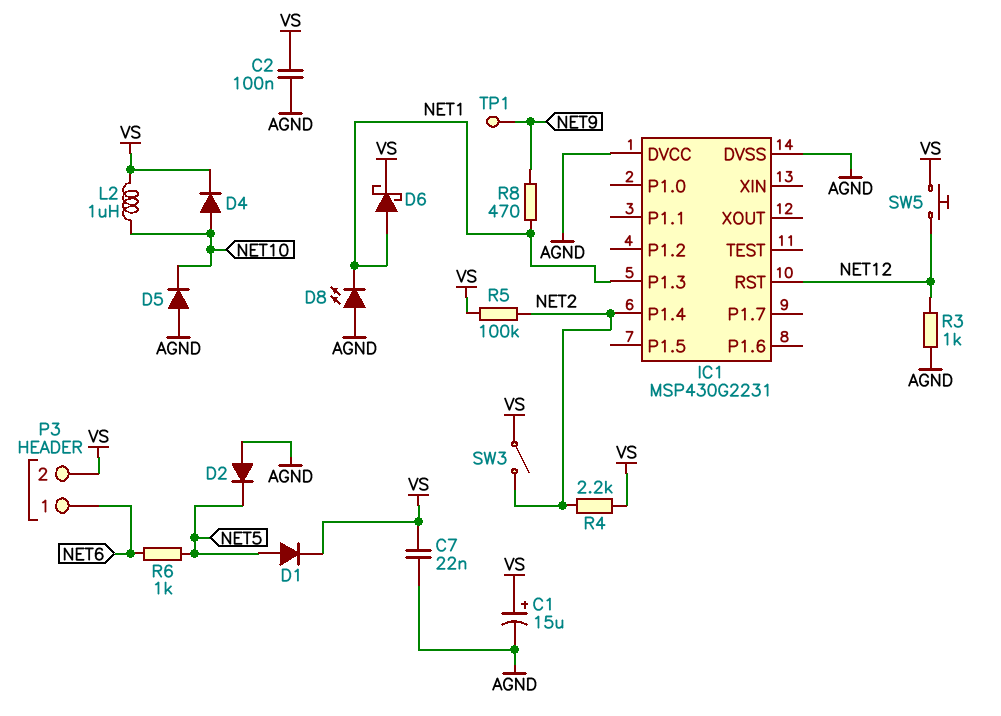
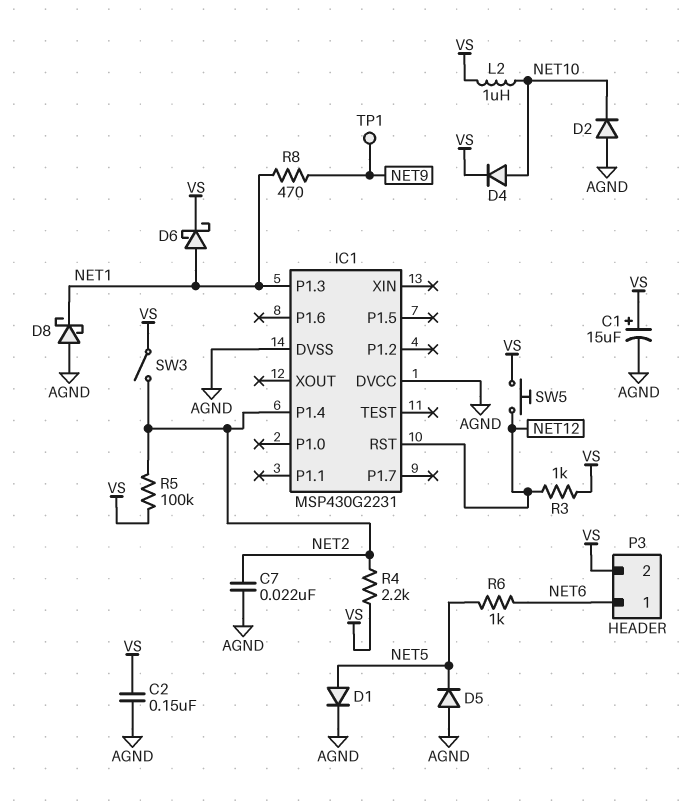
C2: 100nF (AGND, VS) -> 150nF (AGND, VS)
C7: 22nF (AGND, VS) -> 22nF (AGND, NET2)
D1: diode (A NET5, K VS) -> diode (A NET5, K AGND)
D2: diode (A AGND, K NET5) -> diode (A AGND, K NET10)
D5: diode (A AGND, K NET10) -> diode (A AGND, K NET5)
D8: LED (A AGND, K NET1) -> schottky (A AGND, K NET1)
R3: 1k (AGND, NET12) -> 1k (NET12, VS)

